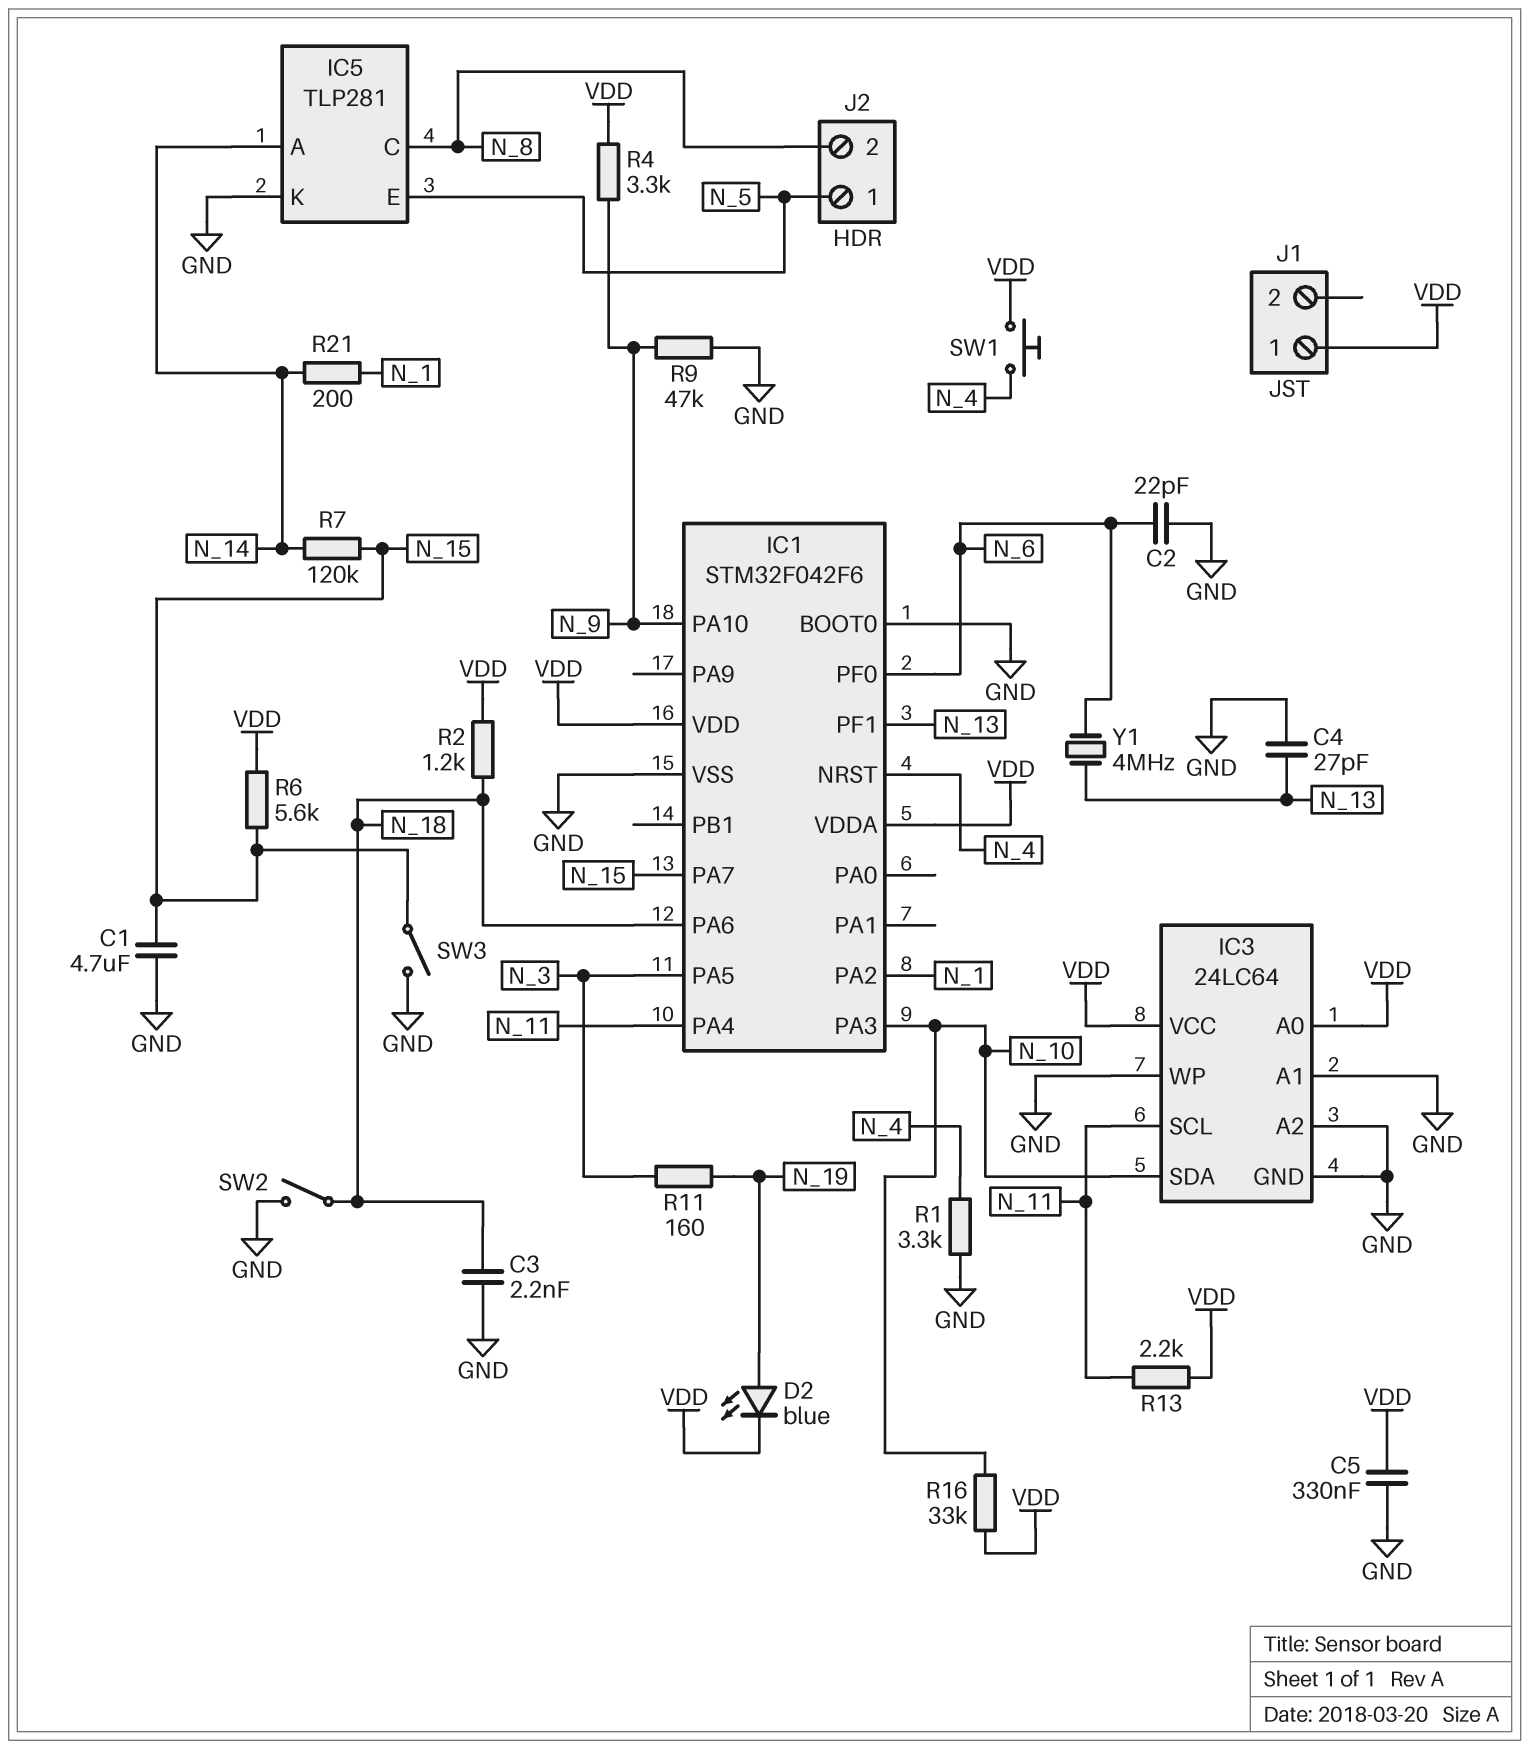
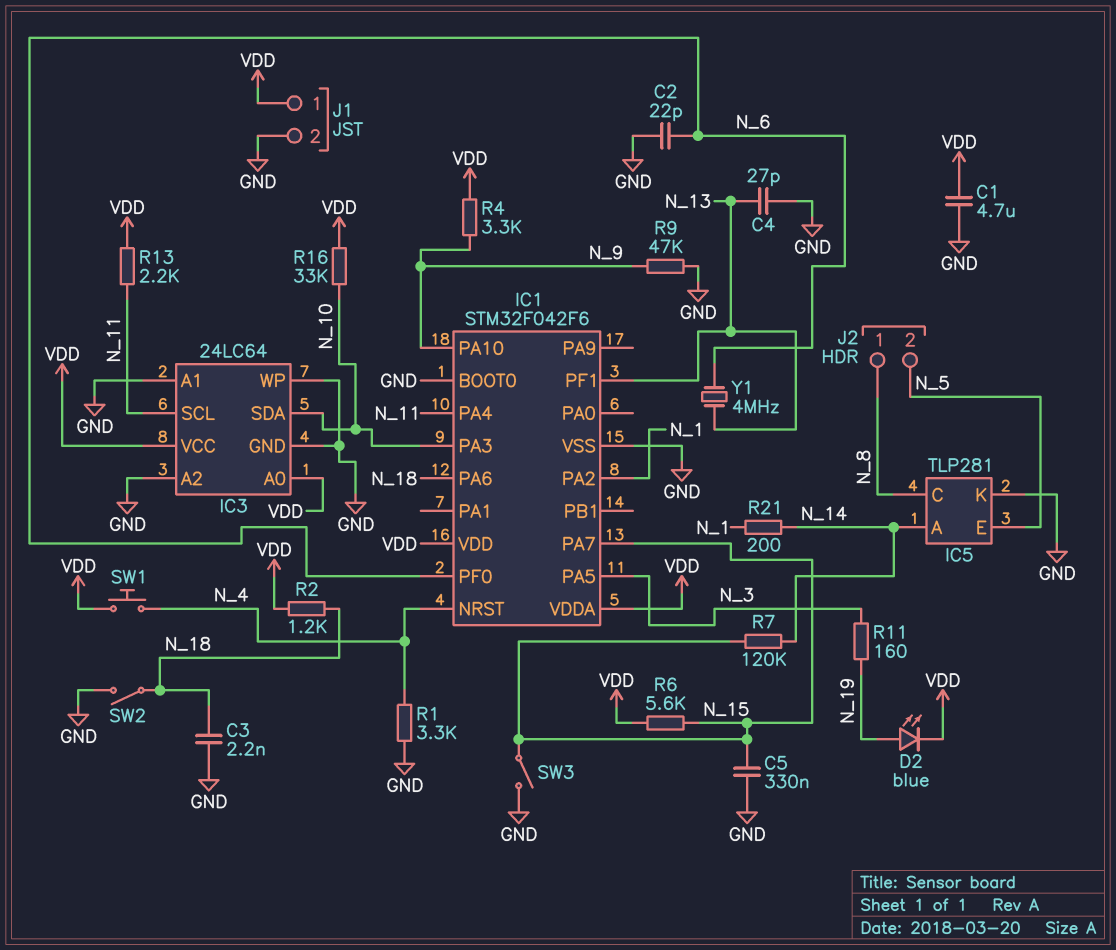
C1: 4.7uF (GND, N_15) -> 4.7uF (GND, VDD)
C5: 330nF (GND, VDD) -> 330nF (GND, N_15)
J1 pin 2: none -> GND
J2 pin 1: N_5 -> N_8
J2 pin 2: N_8 -> N_5

